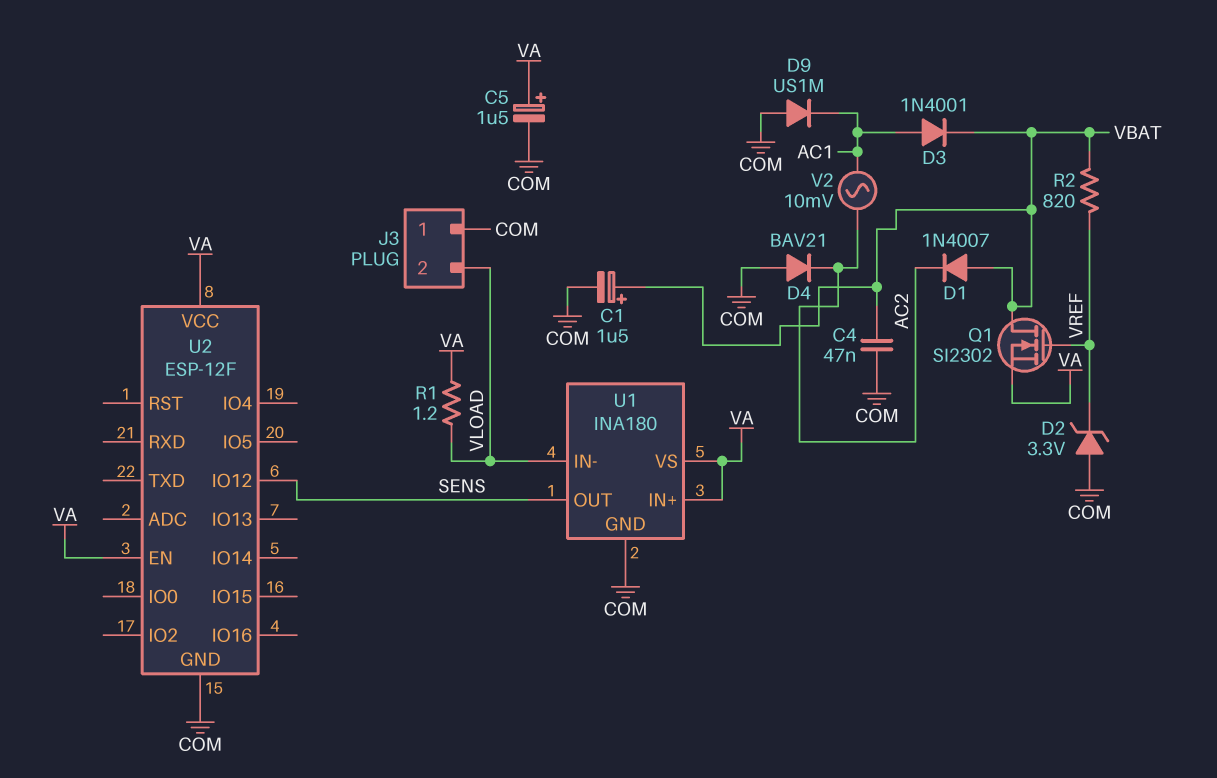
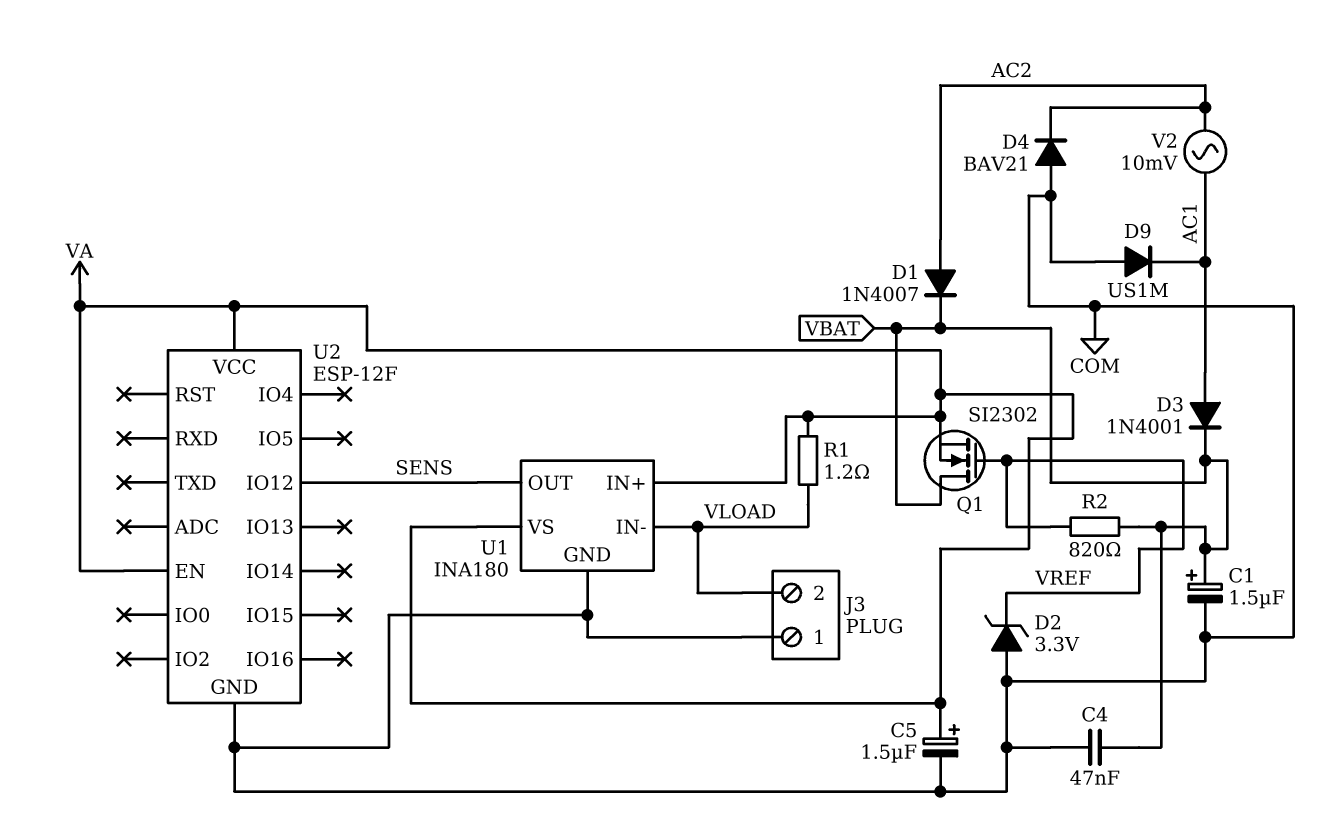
D1: diode 1N4007 (A VBAT, K AC2) -> diode 1N4007 (A AC2, K VBAT)

